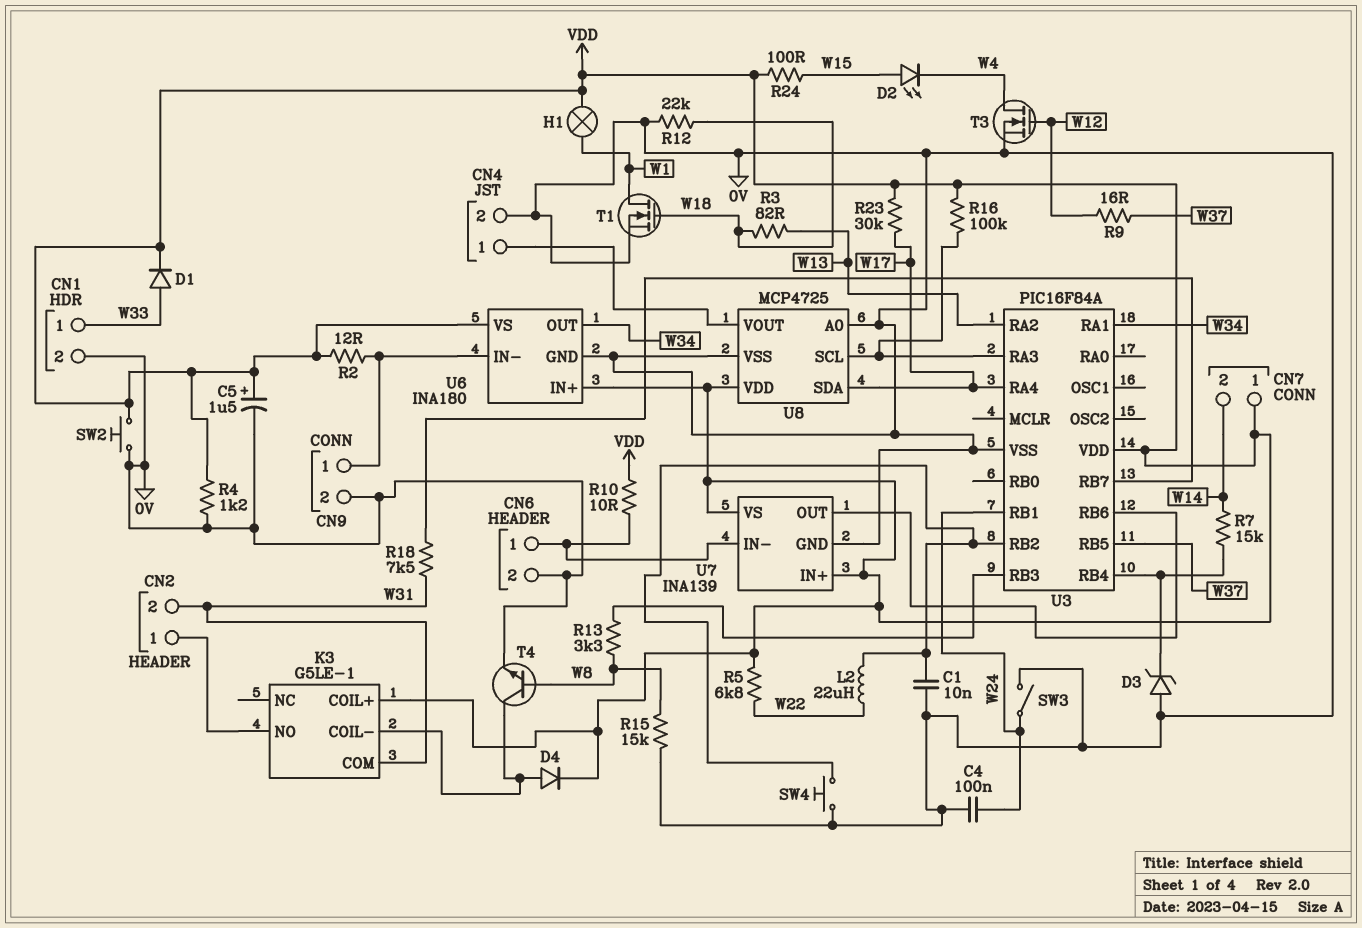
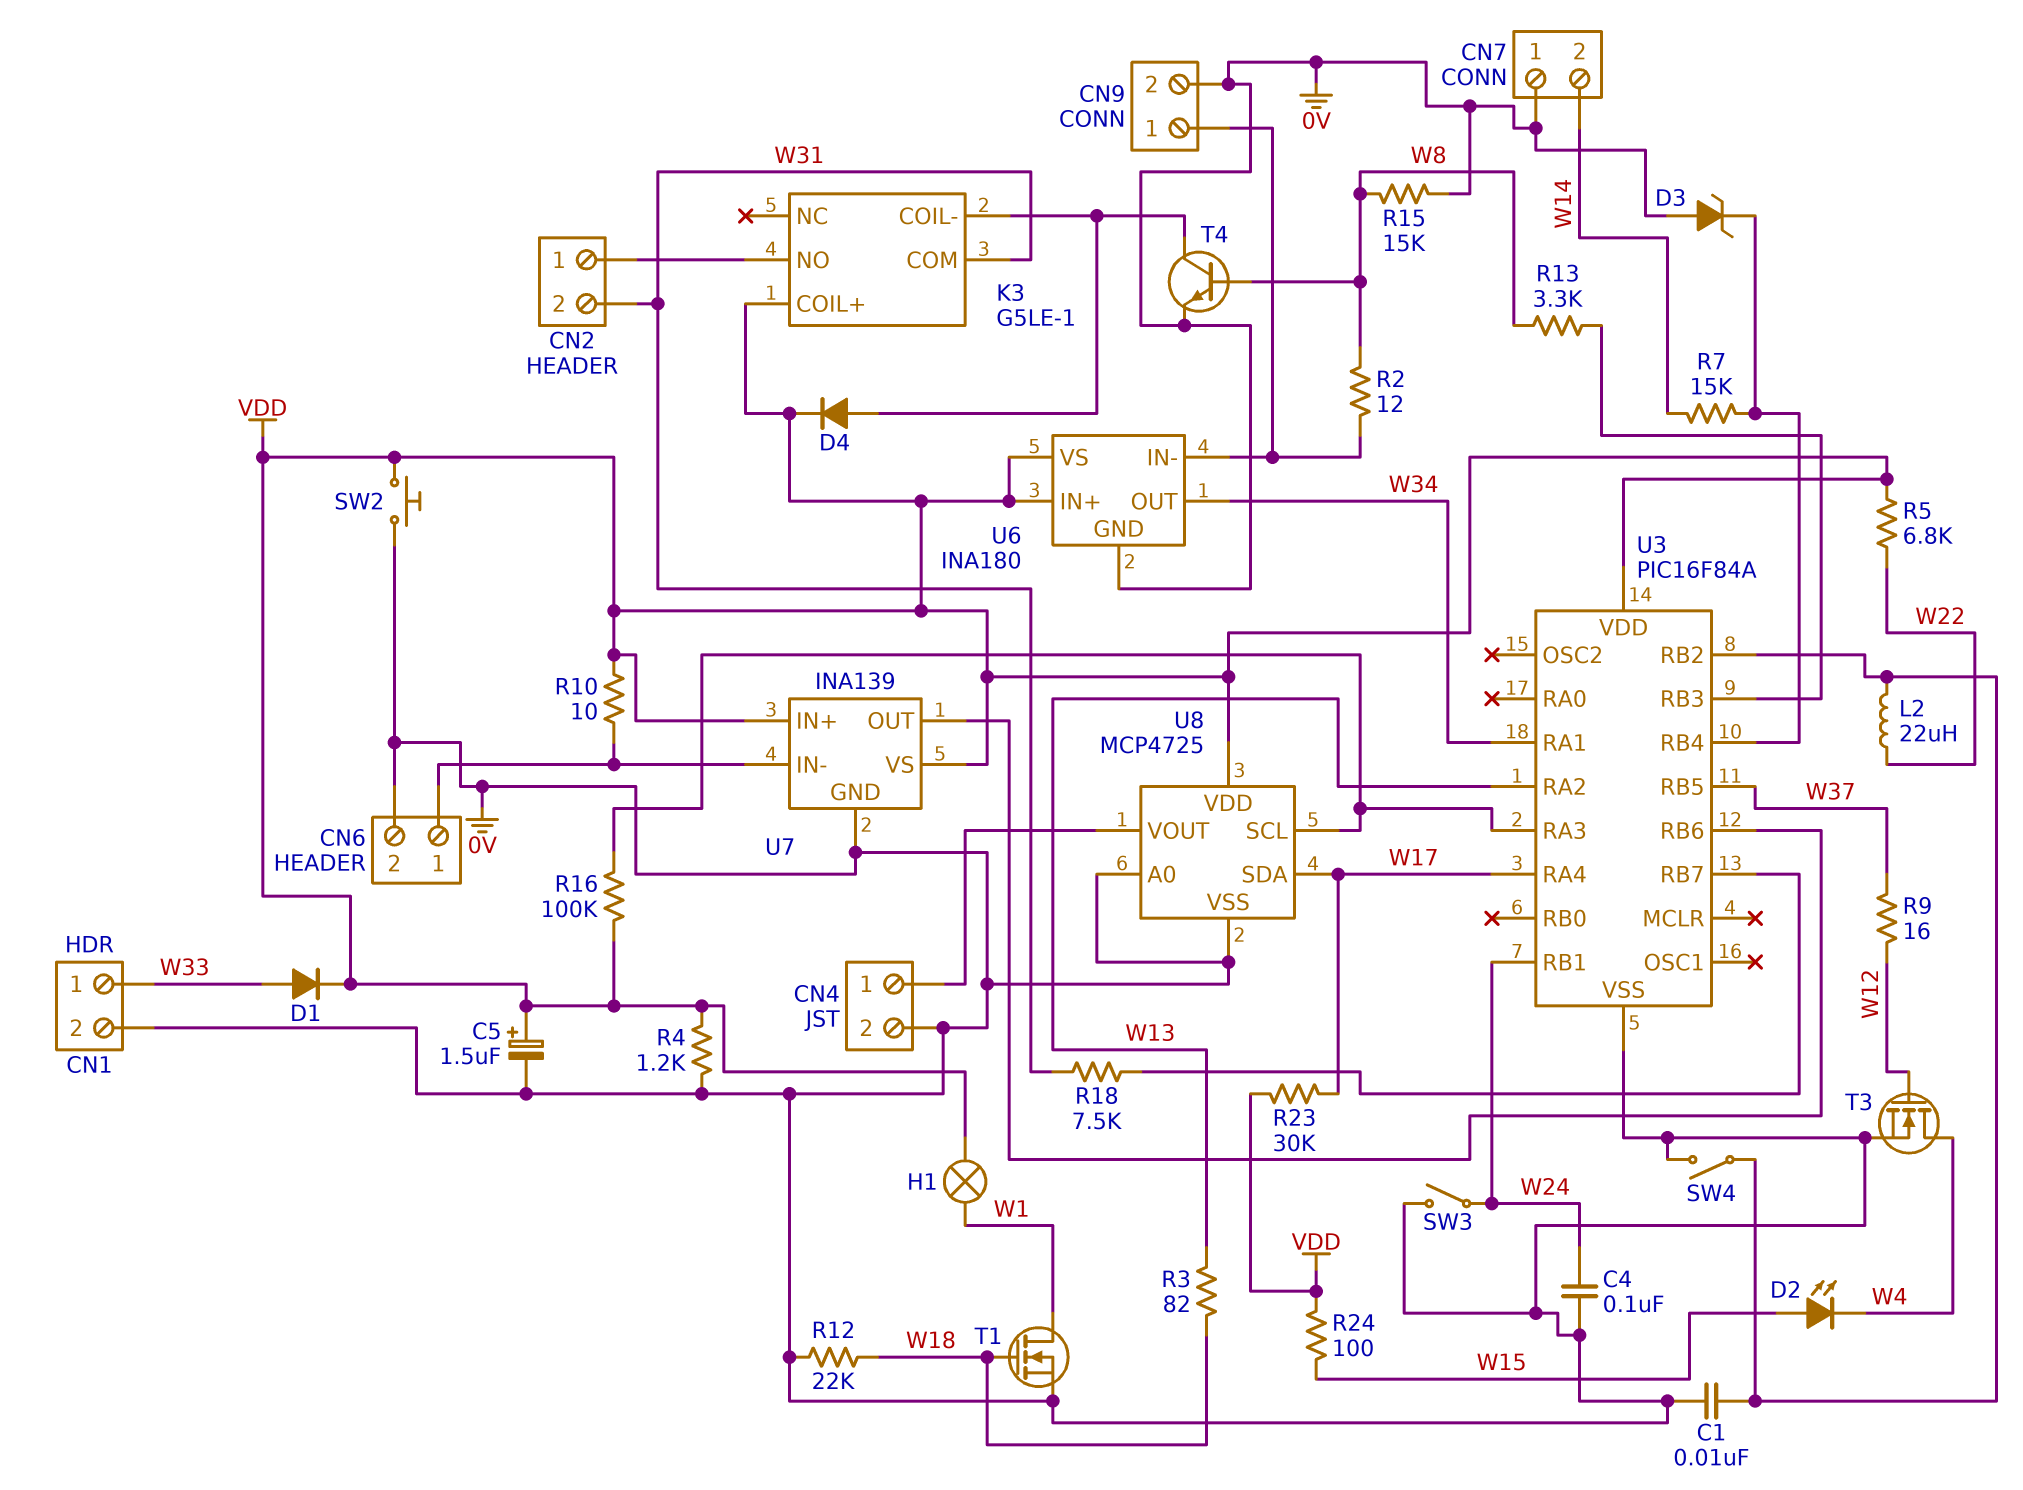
CN7 pin 1: VDD -> 0V
R2: 12 (CN9/1, VDD) -> 12 (CN9/1, W8)
SW4: button (0V, U3/RB2) -> switch (0V, U3/RB2)

